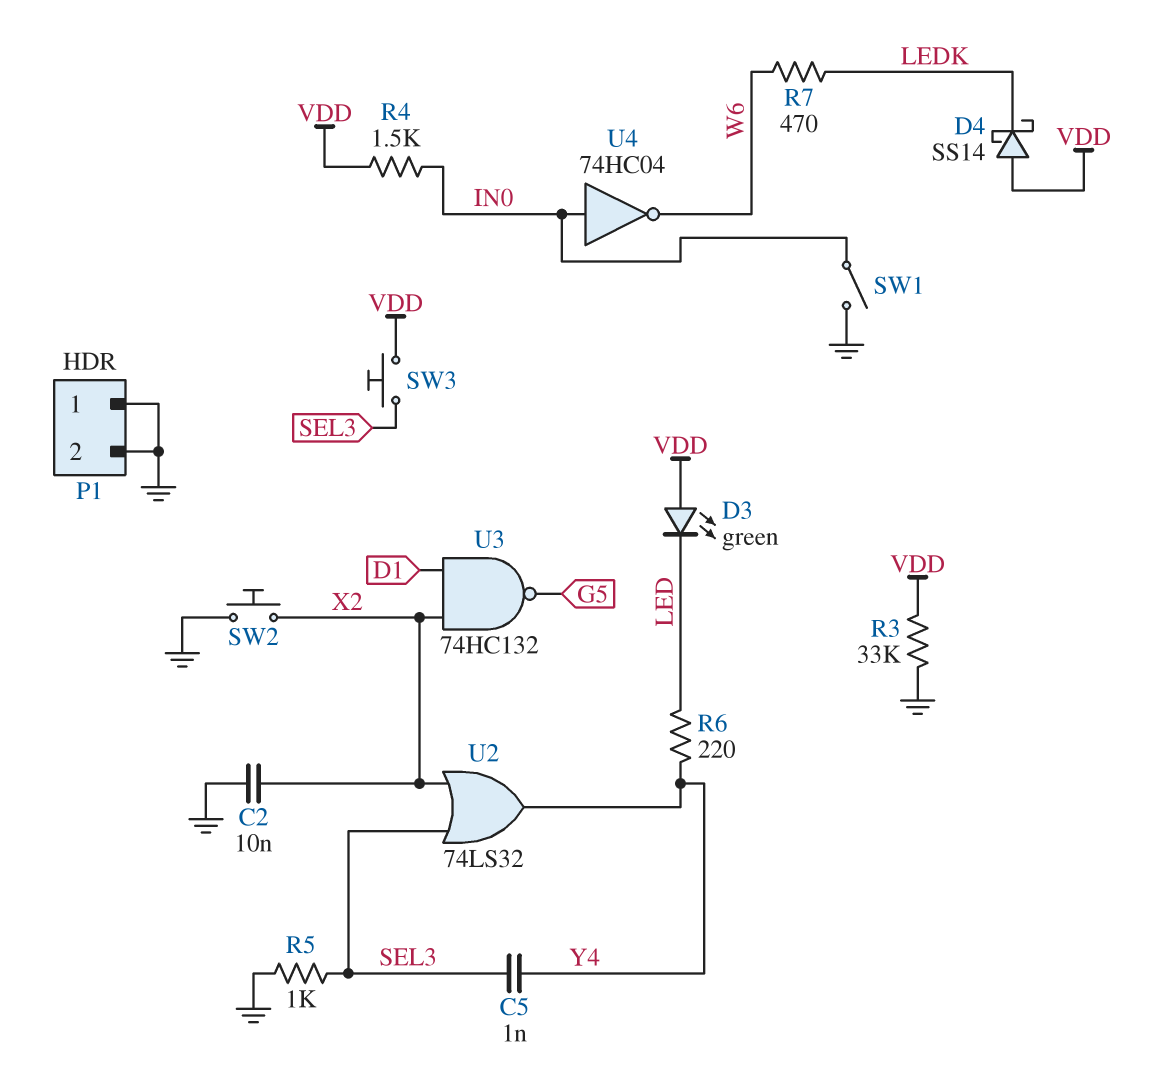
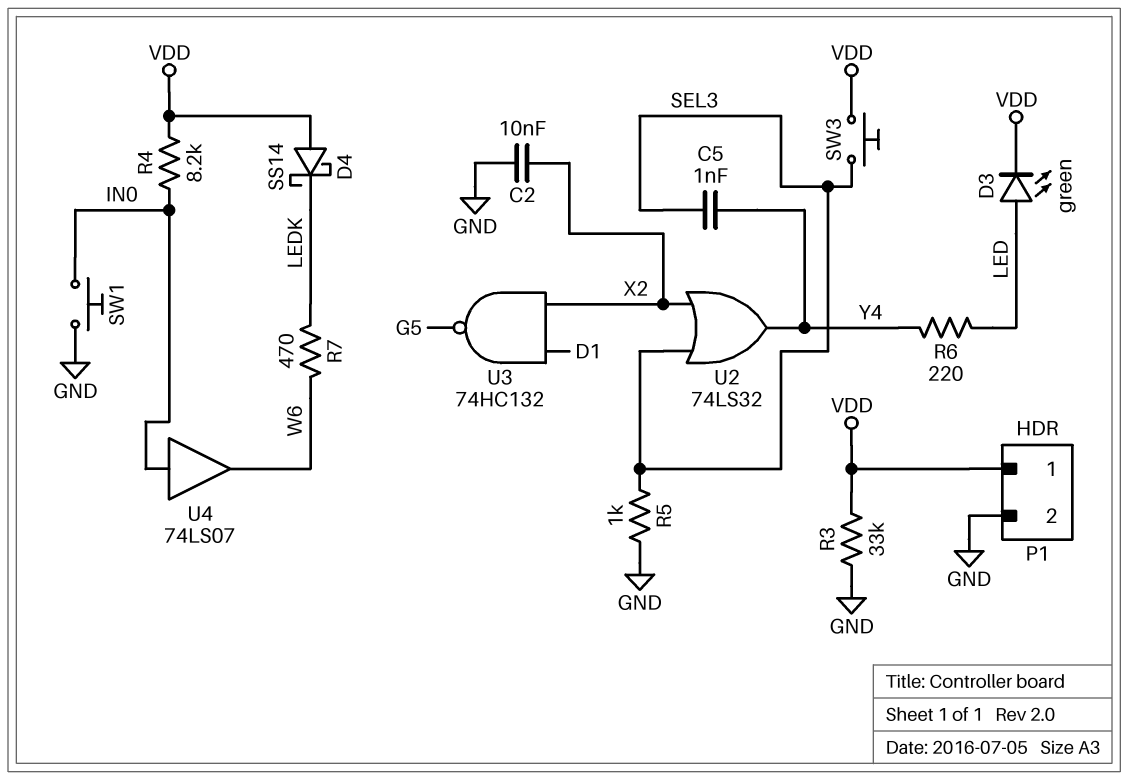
D3: LED green (A VDD, K LED) -> LED green (A LED, K VDD)
P1 pin 1: GND -> VDD
R4: 1.5k (IN0, VDD) -> 8.2k (IN0, VDD)
SW1: switch (GND, IN0) -> button (GND, IN0)
SW2: button (GND, X2) -> none
U4: NOT 74HC04 (in IN0, out W6) -> buffer 74LS07 (in IN0, out W6)

